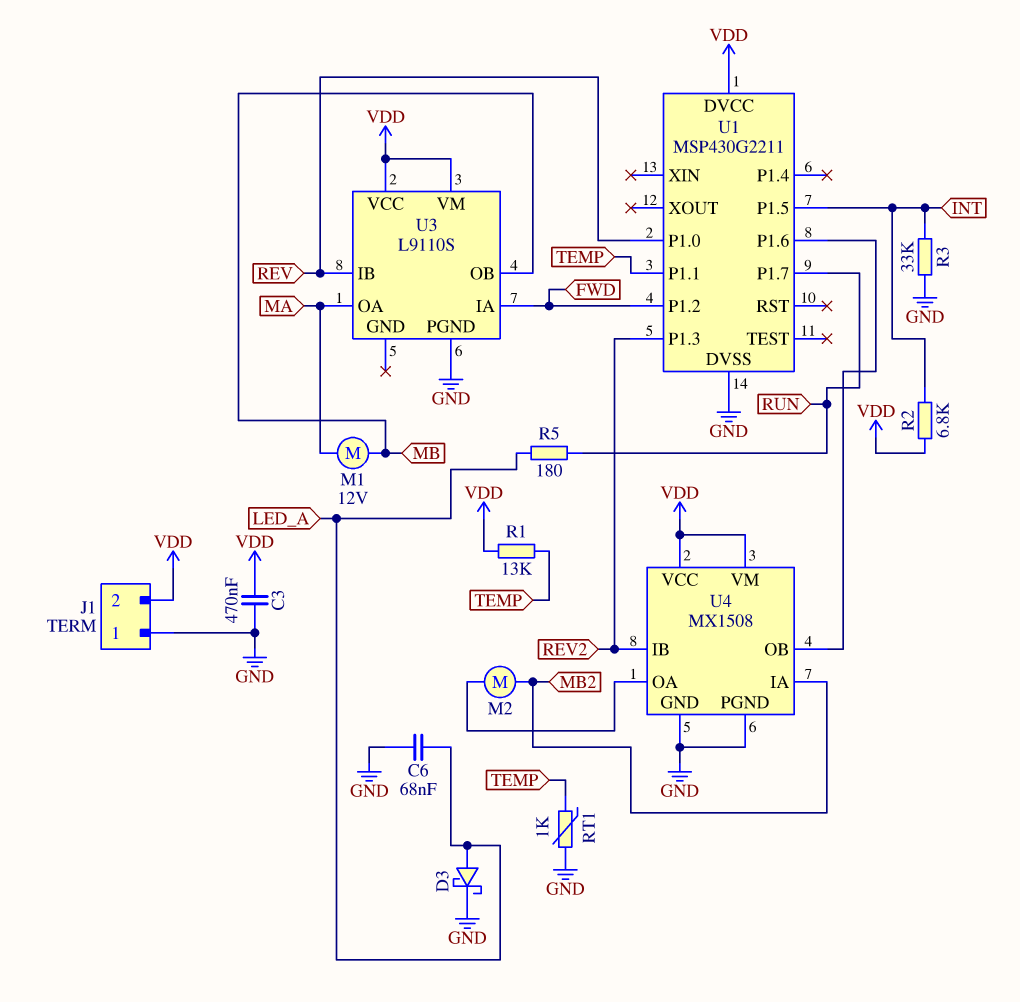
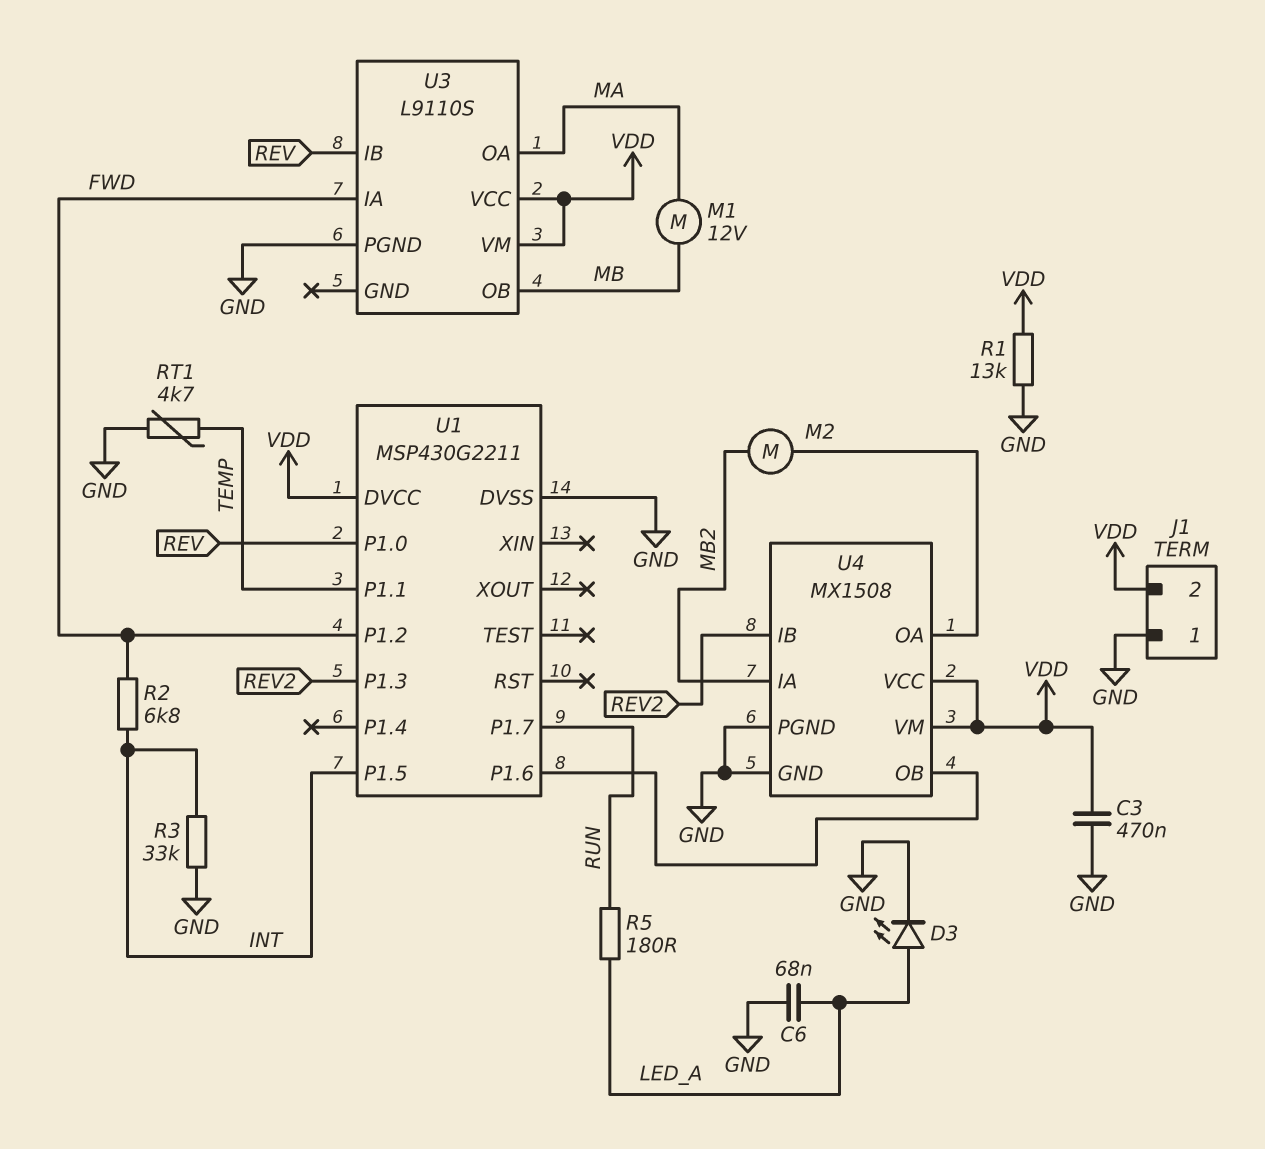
D3: schottky (A LED_A, K GND) -> LED (A LED_A, K GND)
R1: 13k (TEMP, VDD) -> 13k (GND, VDD)
R2: 6.8k (INT, VDD) -> 6.8k (FWD, INT)
RT1: 1k (GND, TEMP) -> 4.7k (GND, TEMP)

